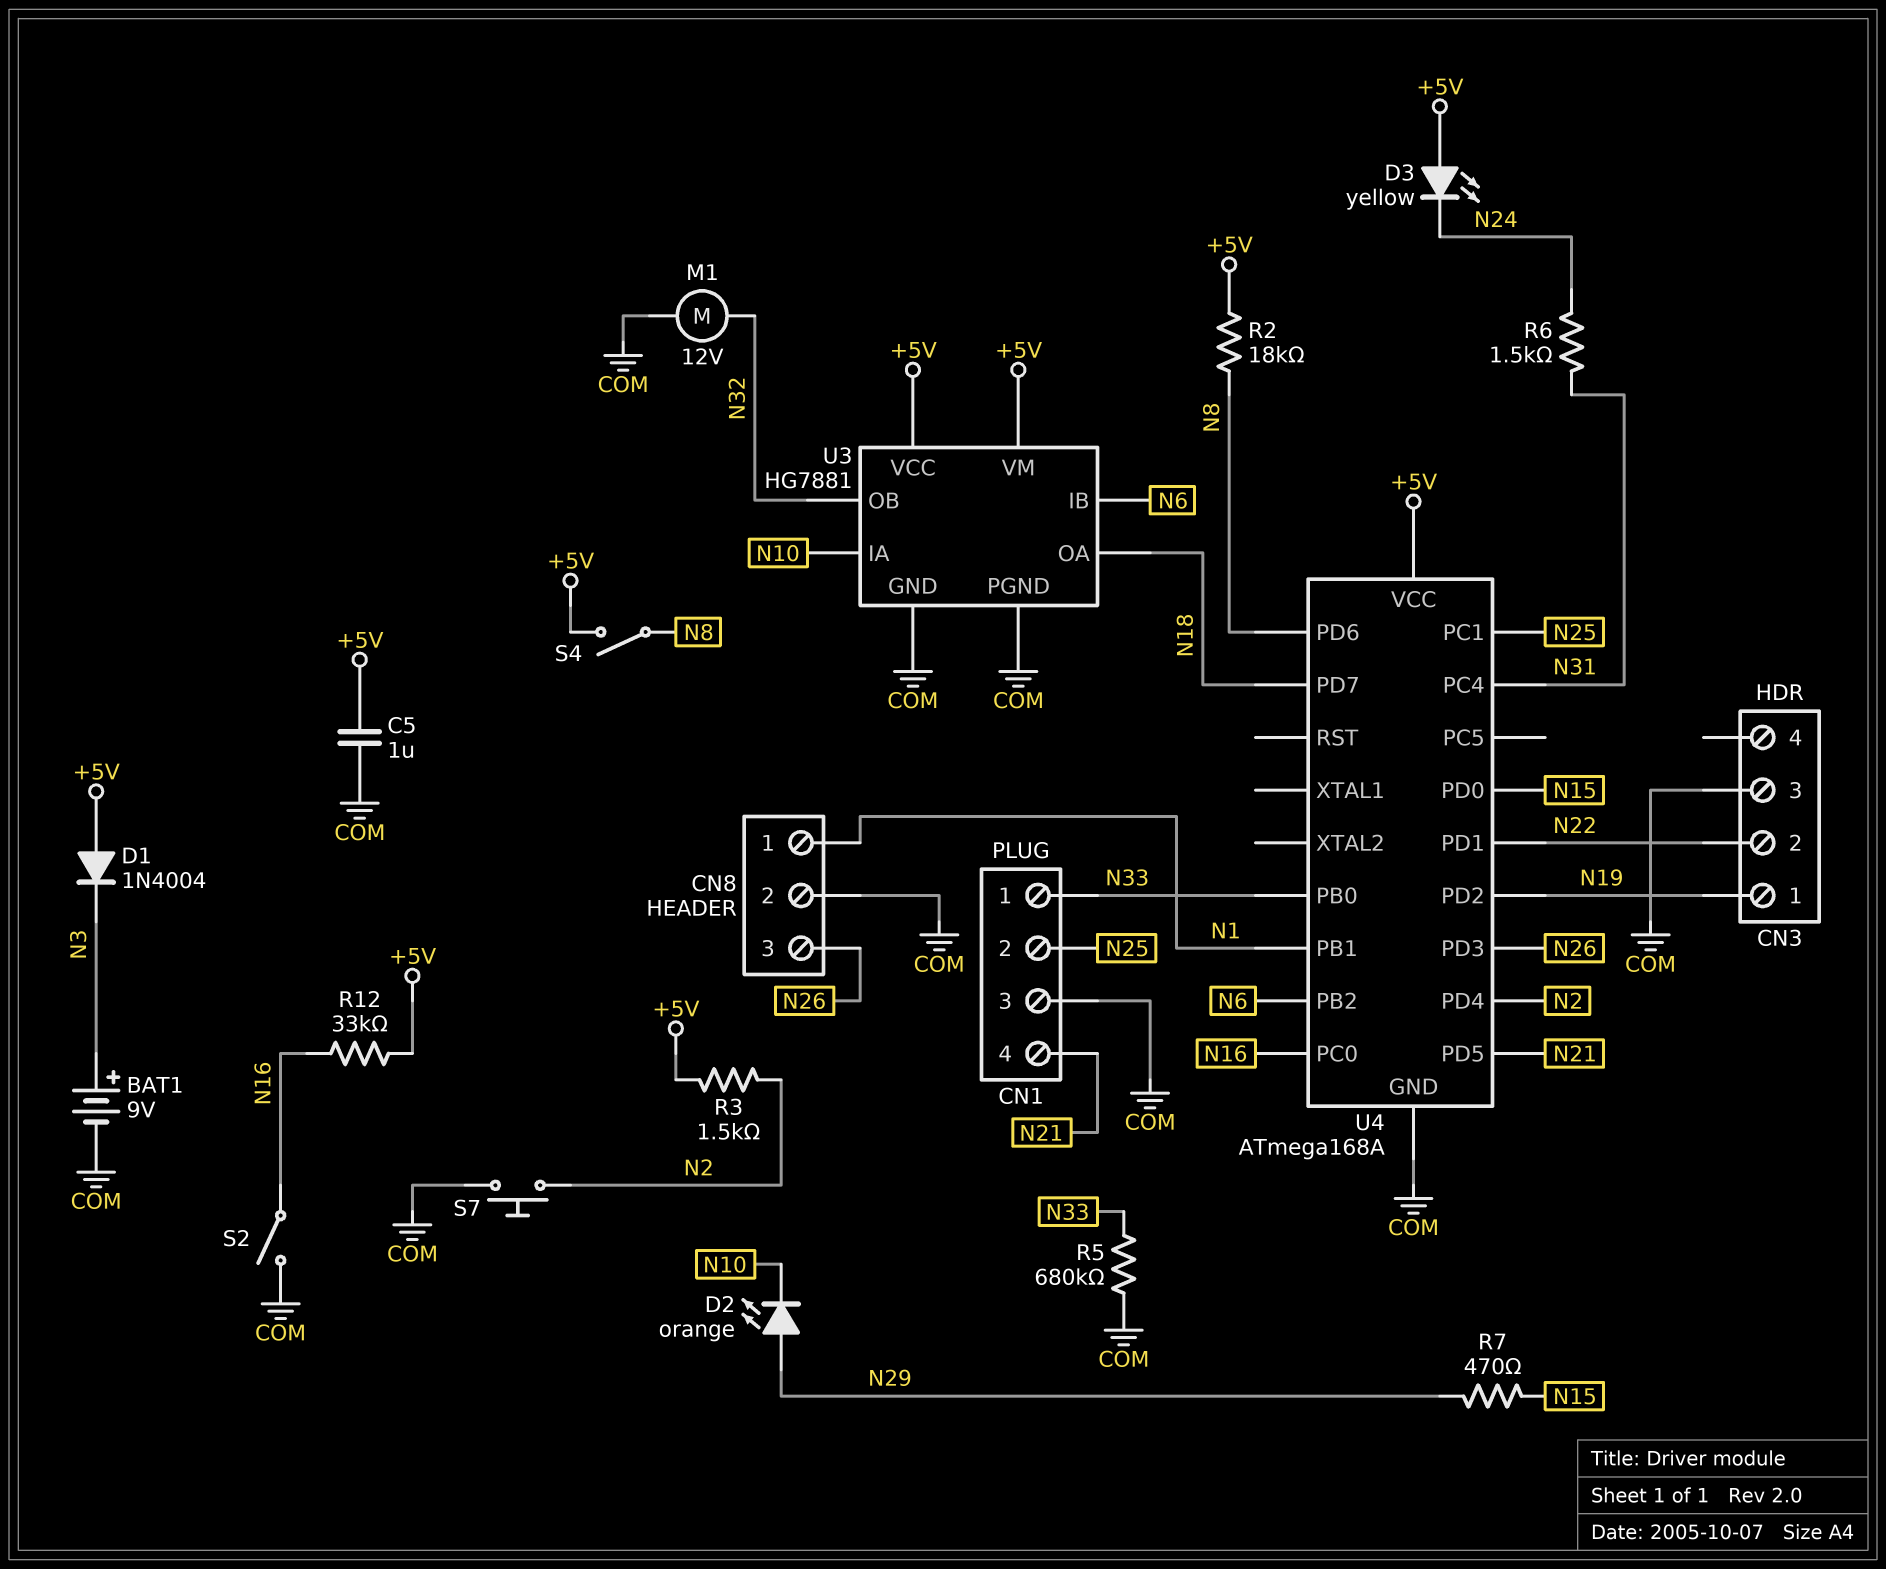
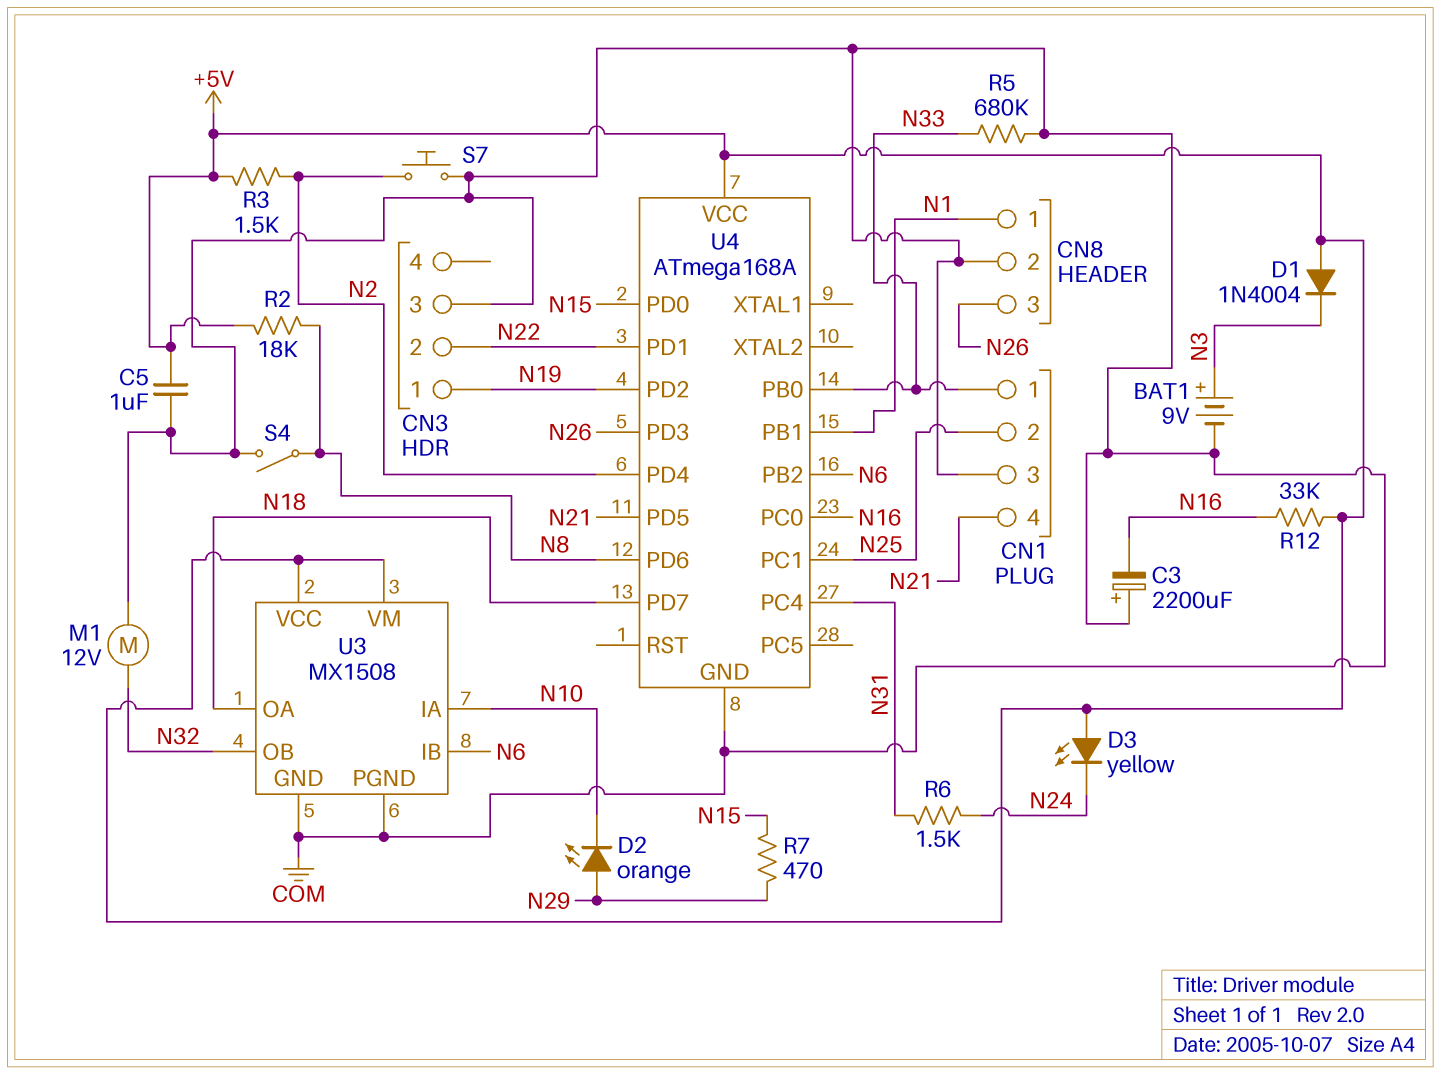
C3: none -> 2200uF (plus COM, minus N16)
S2: switch (COM, N16) -> none
S4: switch (+5V, N8) -> switch (COM, N8)
U3: HG7881 -> MX1508

